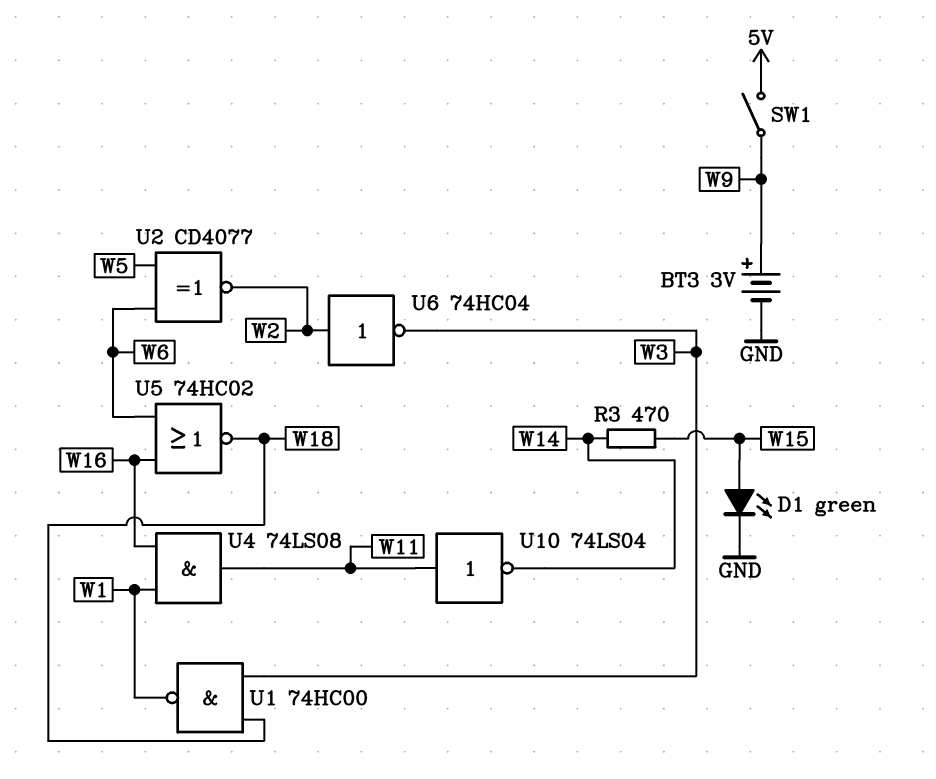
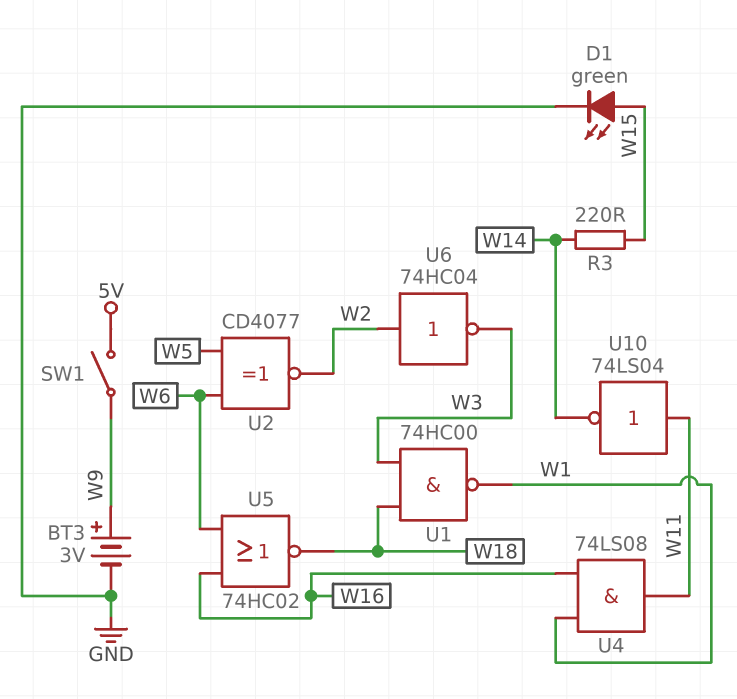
R3: 470 (W14, W15) -> 220 (W14, W15)

